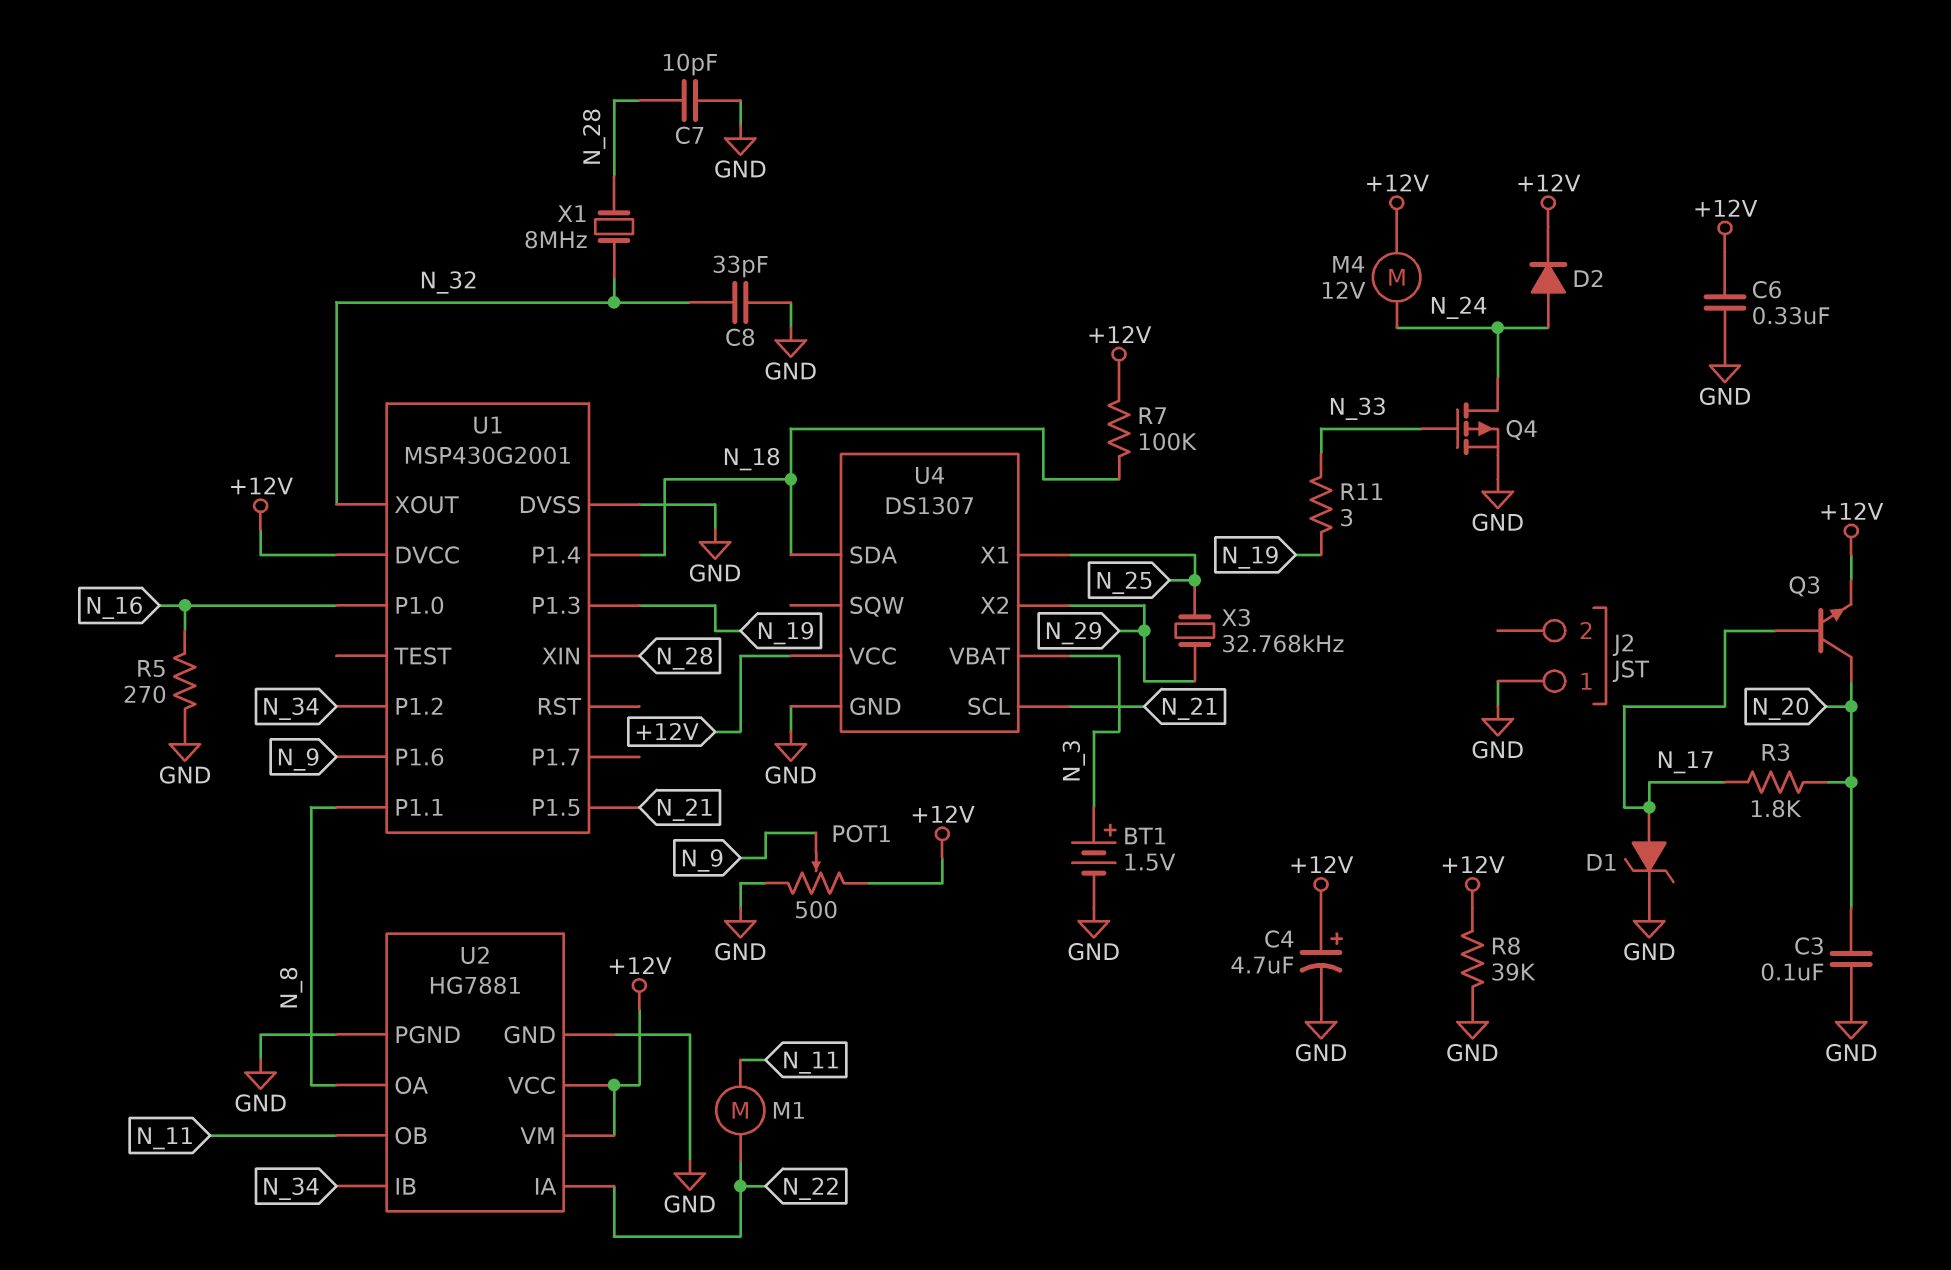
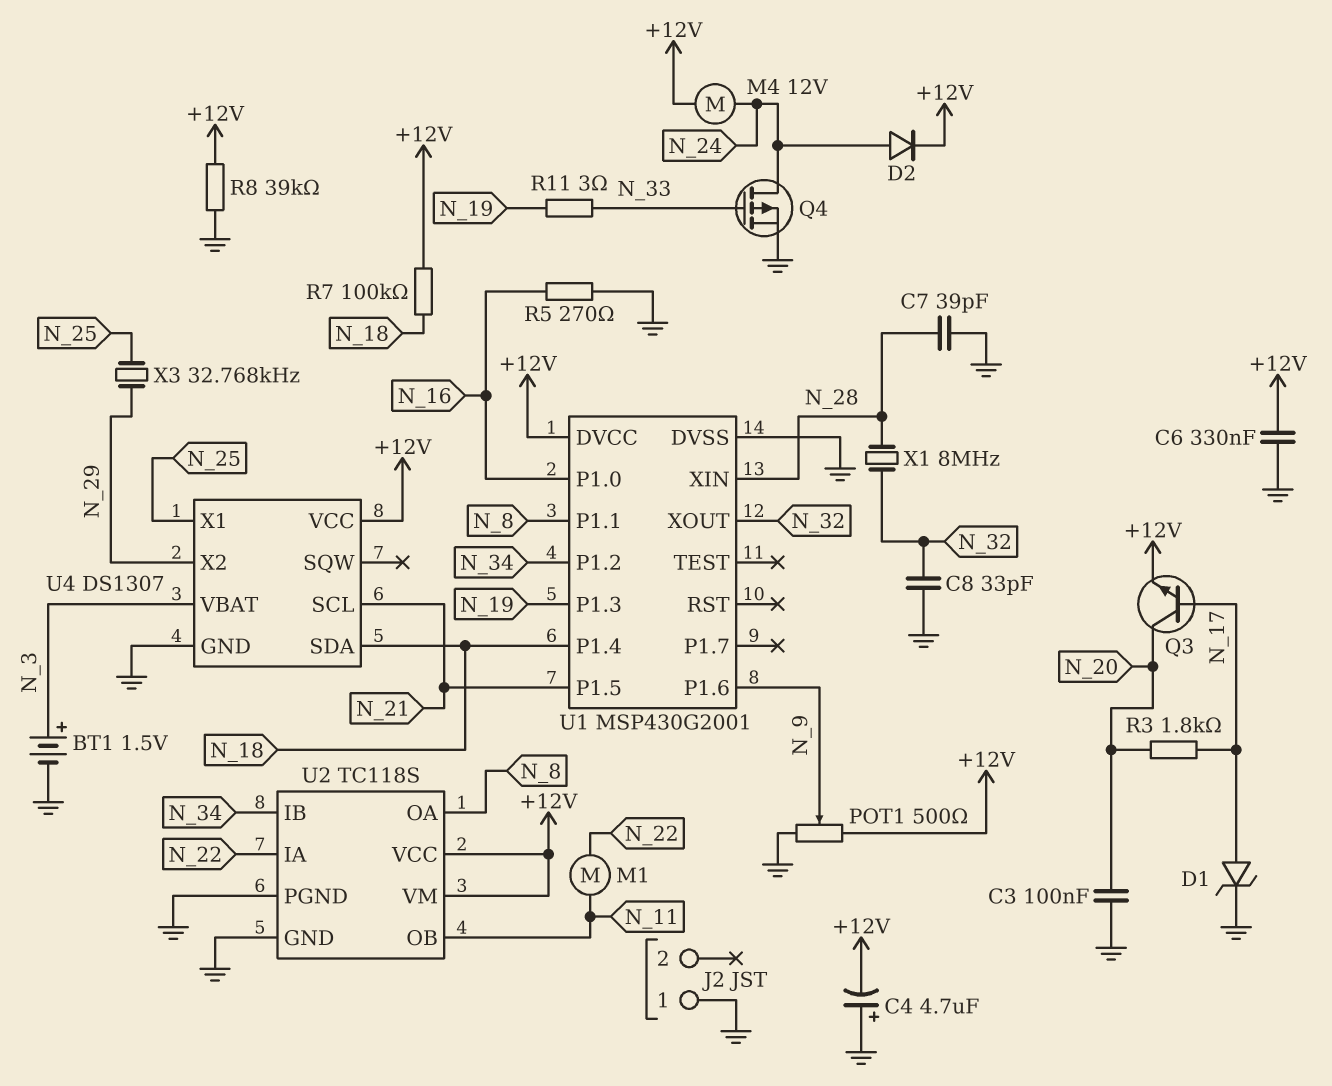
C4: 4.7uF (plus +12V, minus GND) -> 4.7uF (plus GND, minus +12V)
C7: 10pF (GND, N_28) -> 39pF (GND, N_28)
U2: HG7881 -> TC118S

